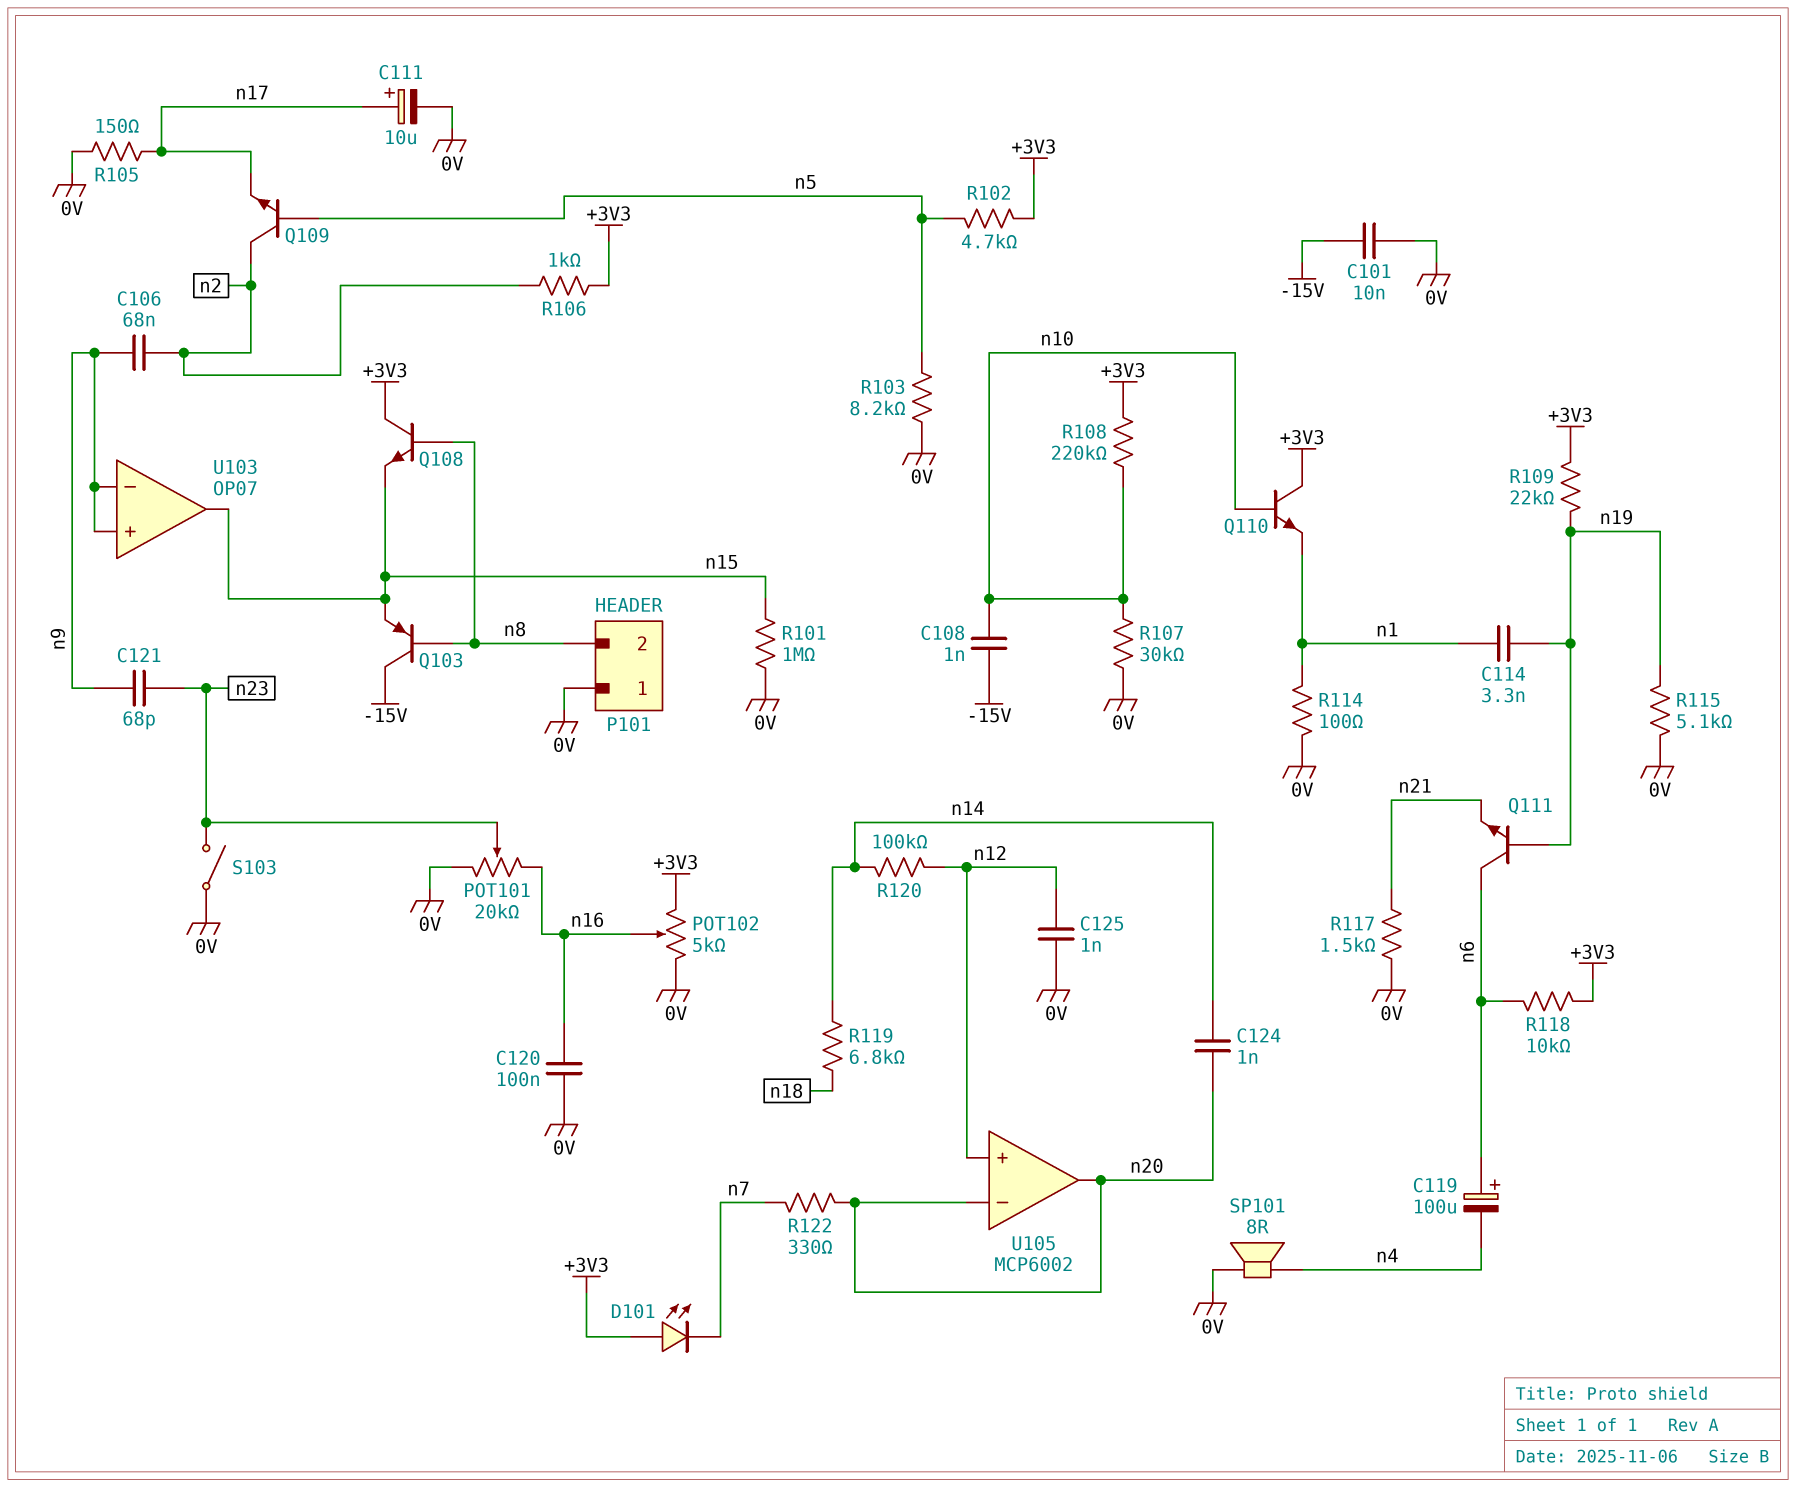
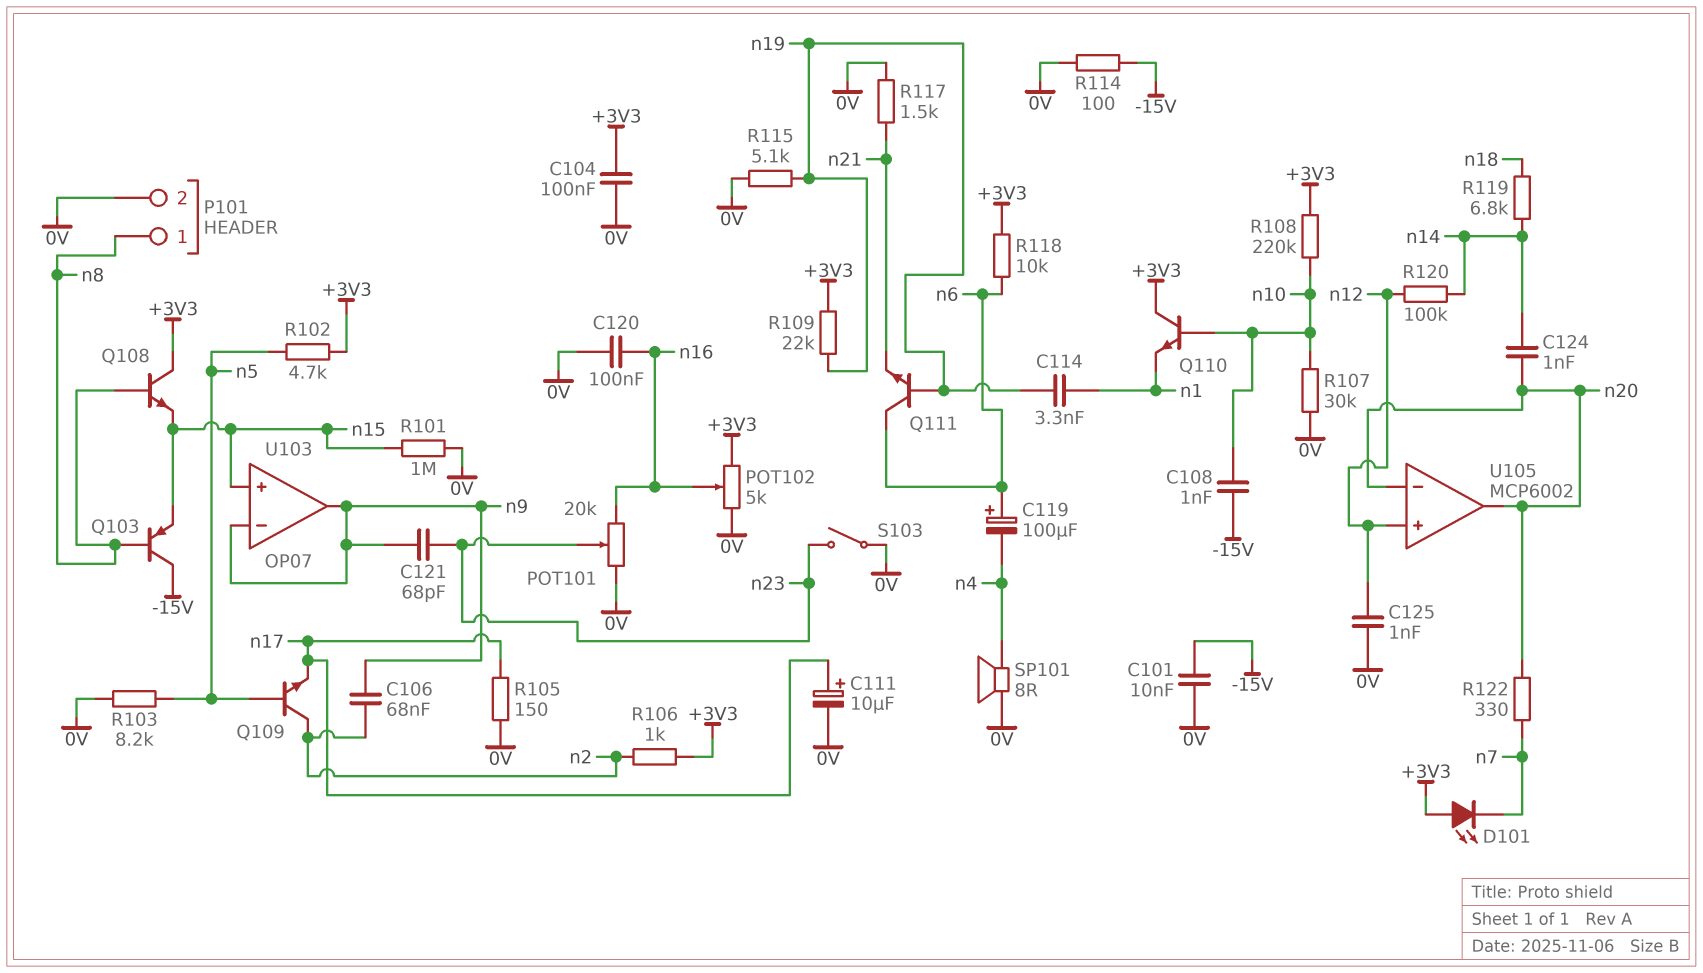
C104: none -> 100nF (+3V3, 0V)
P101 pin 1: 0V -> n8
P101 pin 2: n8 -> 0V
R114: 100 (0V, n1) -> 100 (-15V, 0V)
U103 pin in+: n9 -> n15
U103 pin out: n15 -> n9

